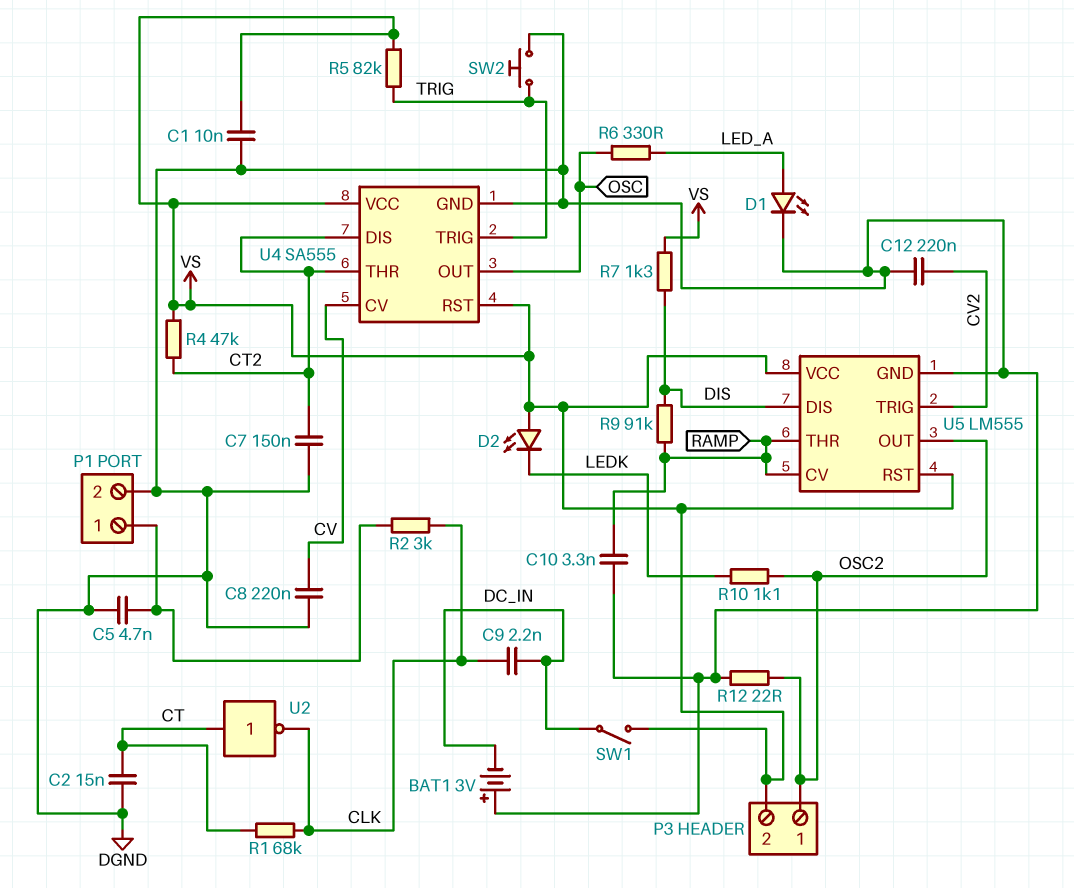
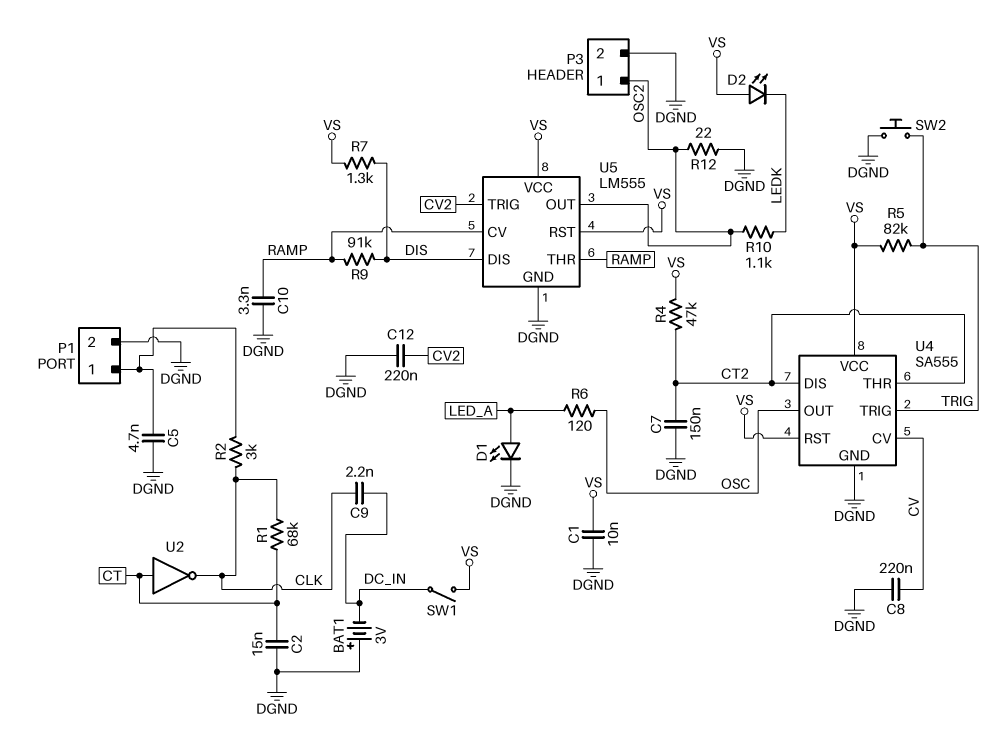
P3 pin 2: VS -> DGND
R6: 330 (LED_A, OSC) -> 120 (LED_A, OSC)

